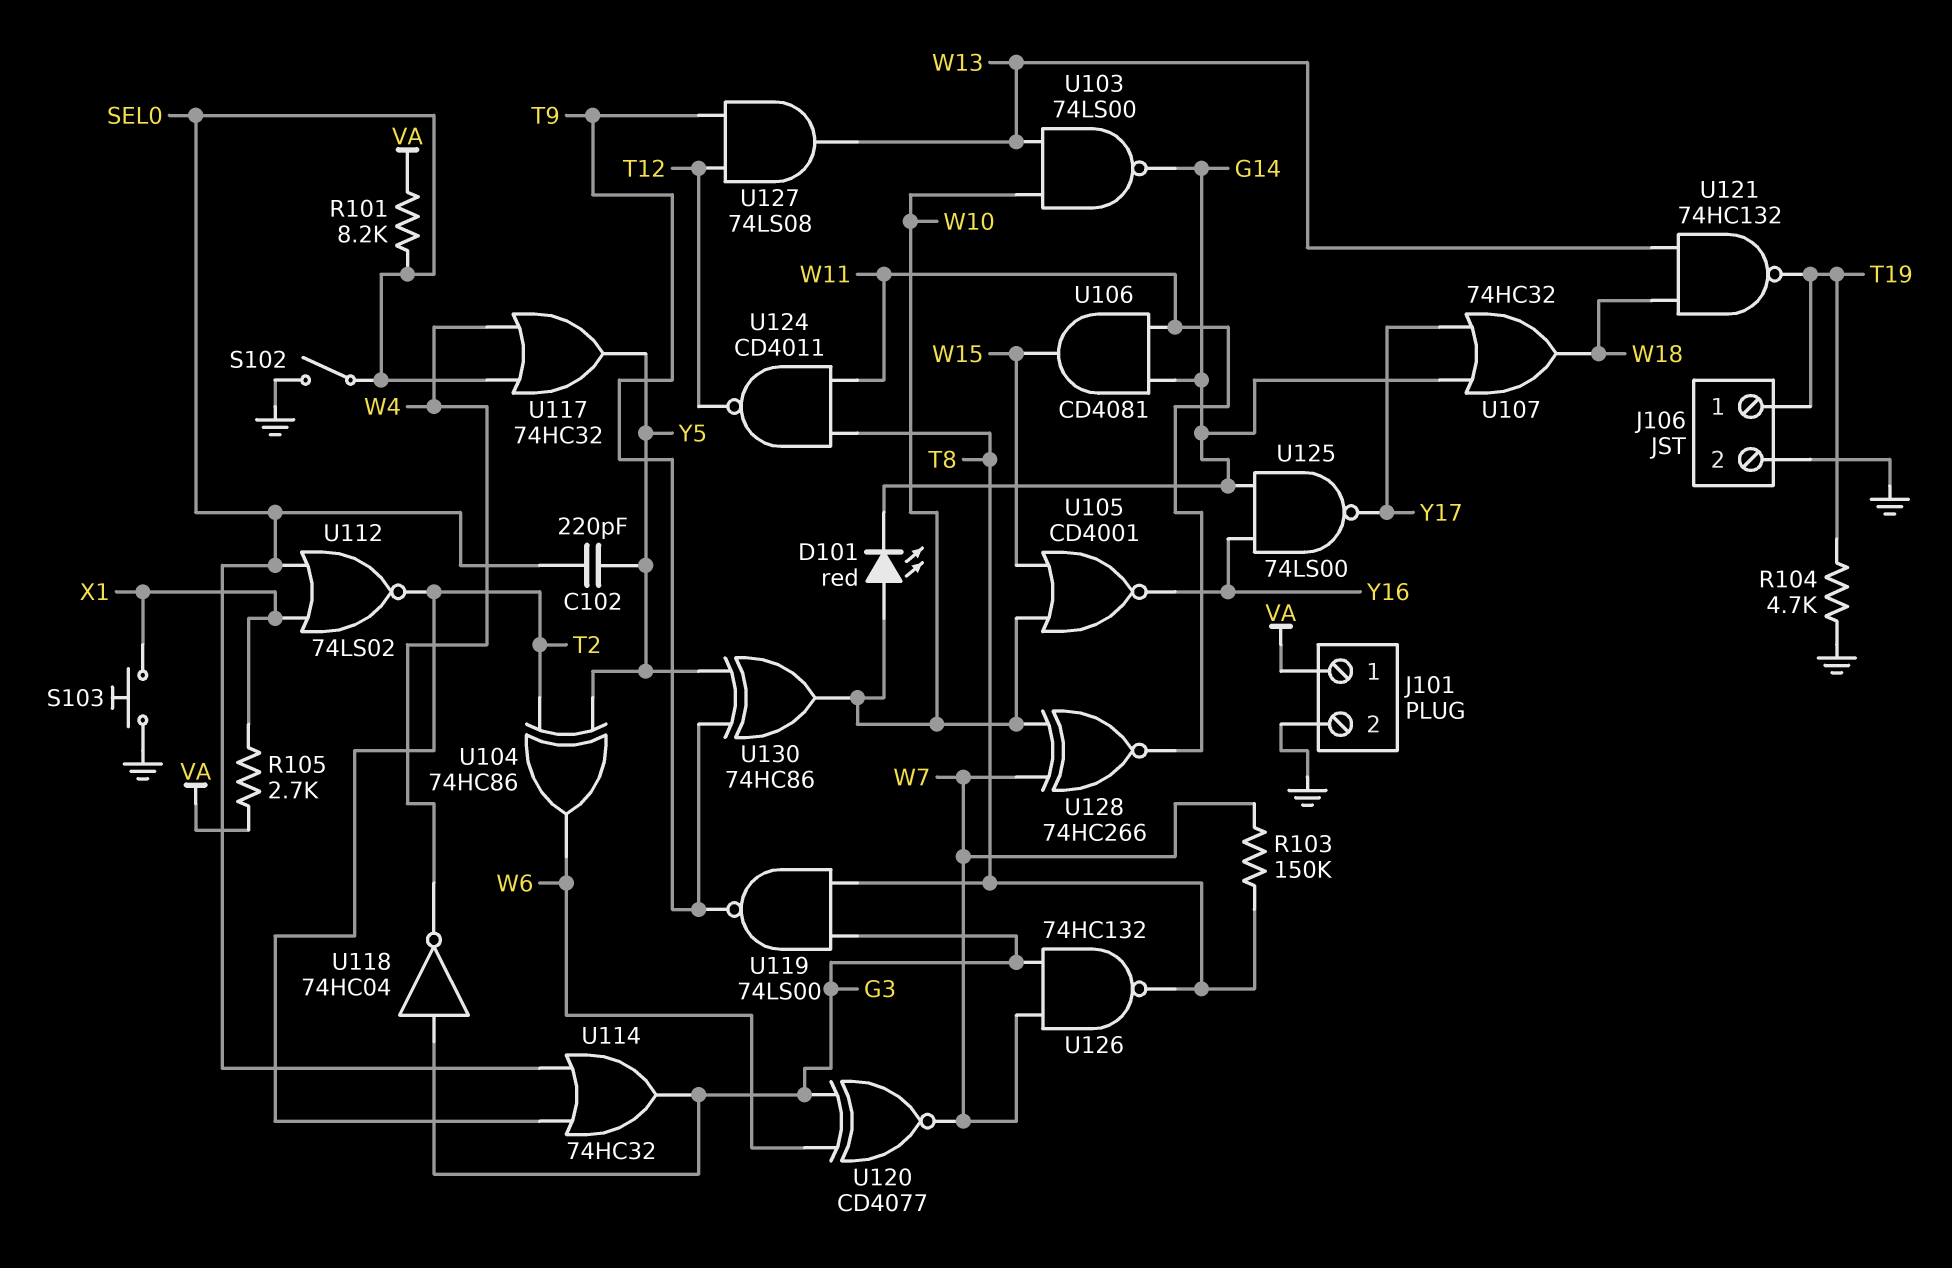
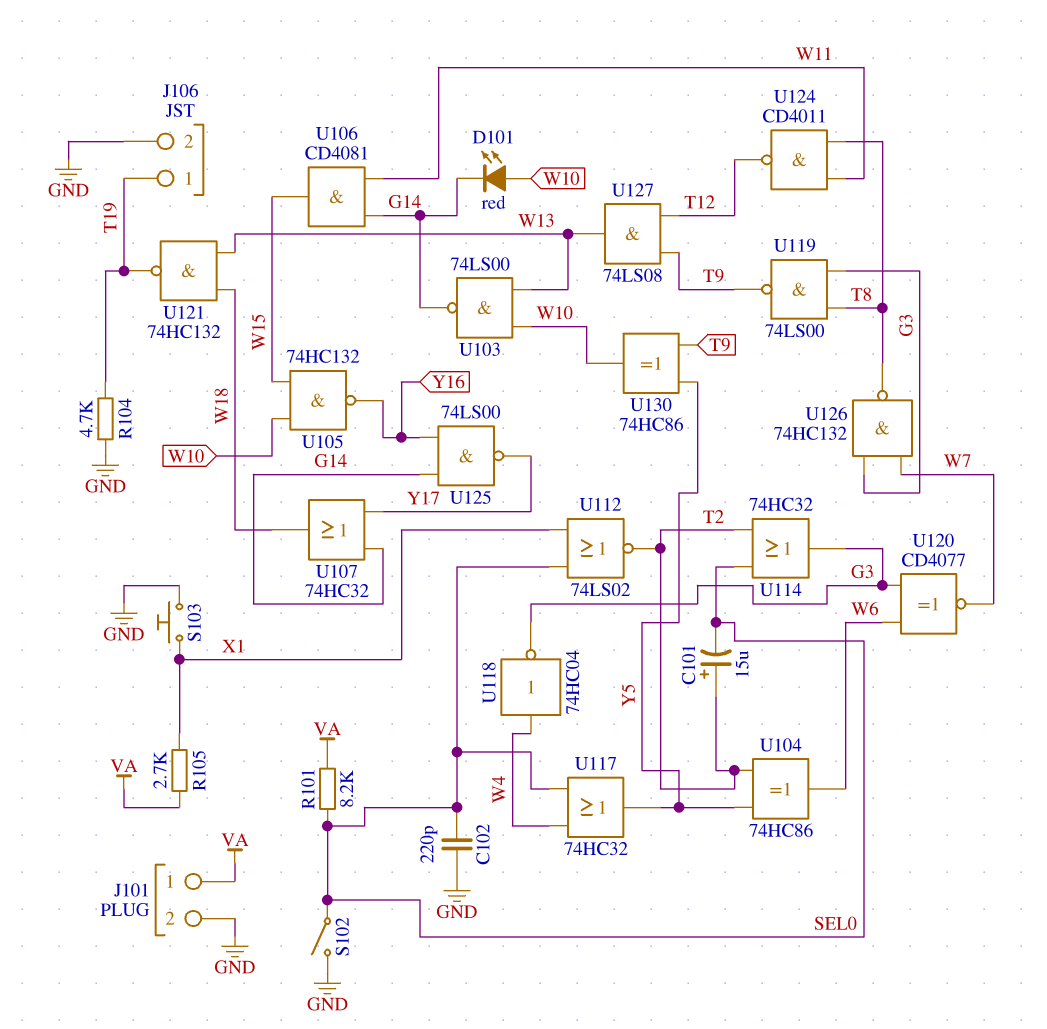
C101: none -> 15uF (plus T2, minus SEL0)
C102: 220pF (SEL0, Y5) -> 220pF (GND, SEL0)
R103: 150k (T8, W7) -> none
U105: NOR CD4001 (in W10, in W15, out Y16) -> NAND 74HC132 (in W10, in W15, out Y16)
U118: NOT 74HC04 (in G3, out W4) -> NOT 74HC04 (in W4, out G3)
U128: XNOR 74HC266 (in W7, in W10, out W11) -> none

